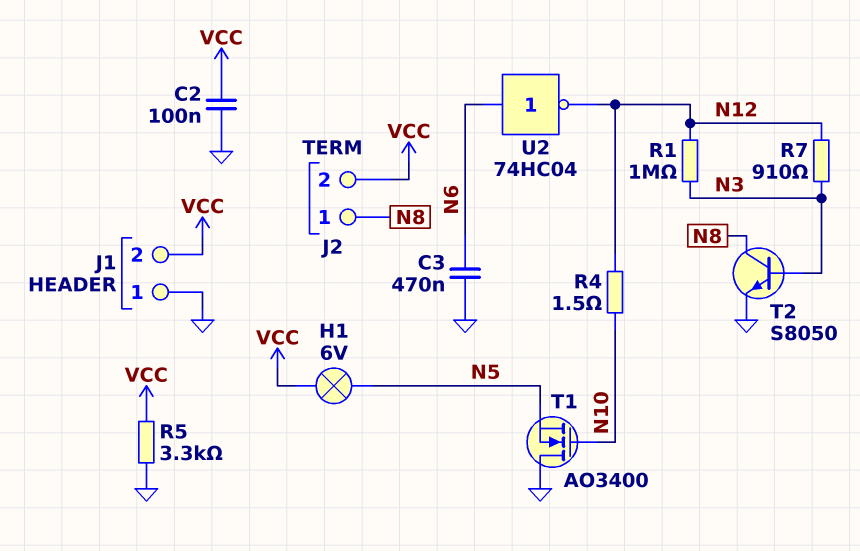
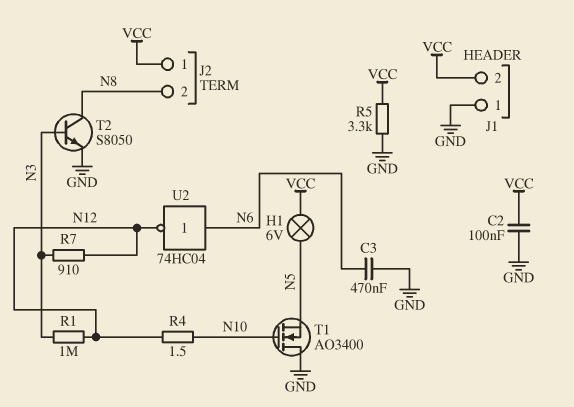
J2 pin 1: N8 -> VCC
J2 pin 2: VCC -> N8

